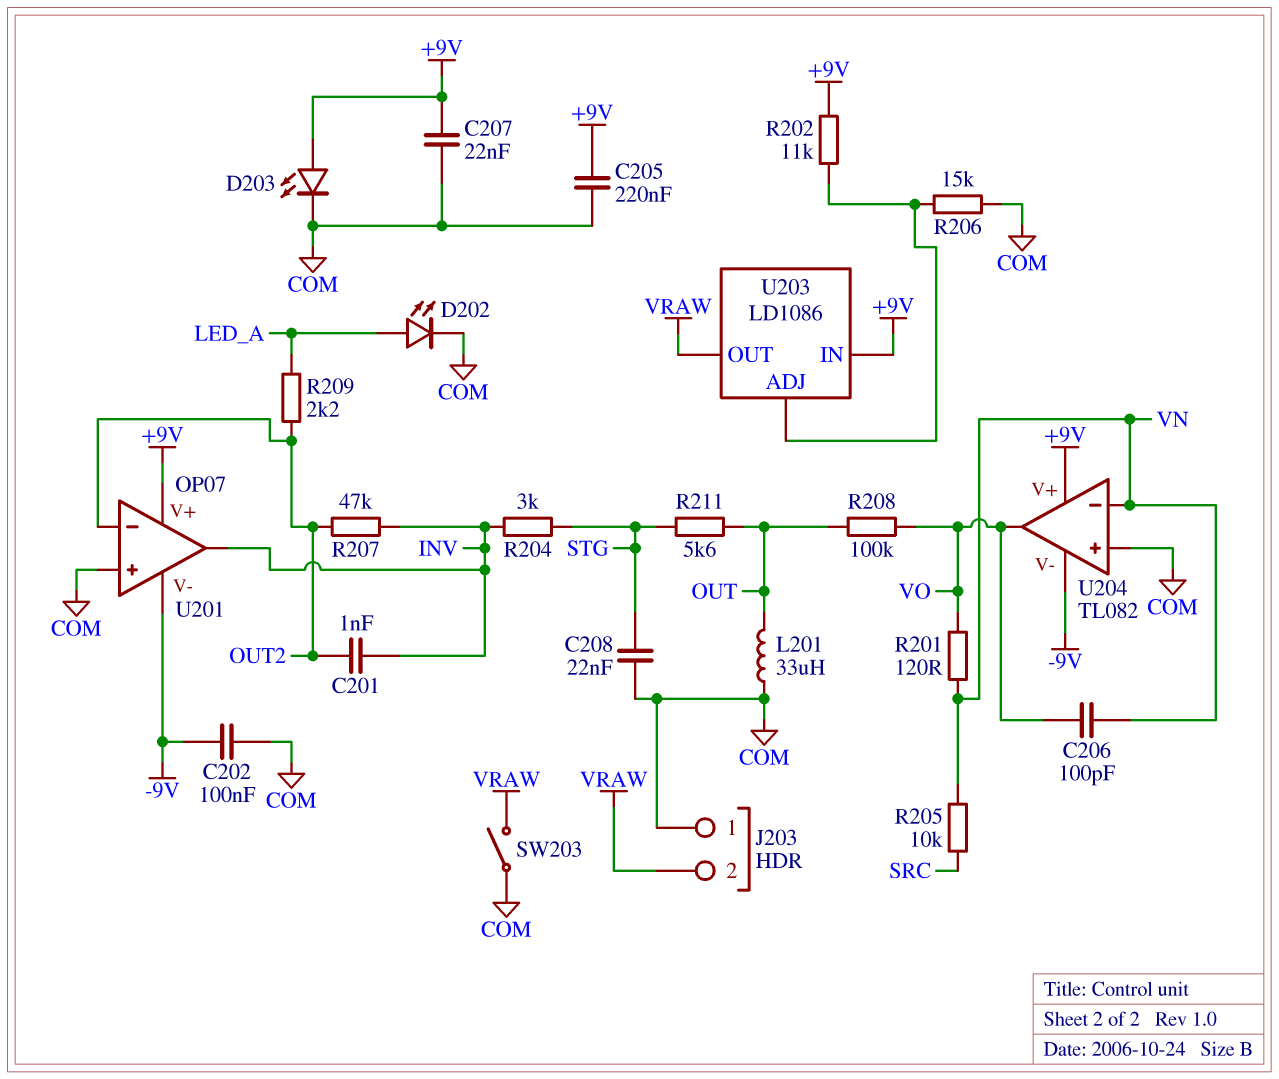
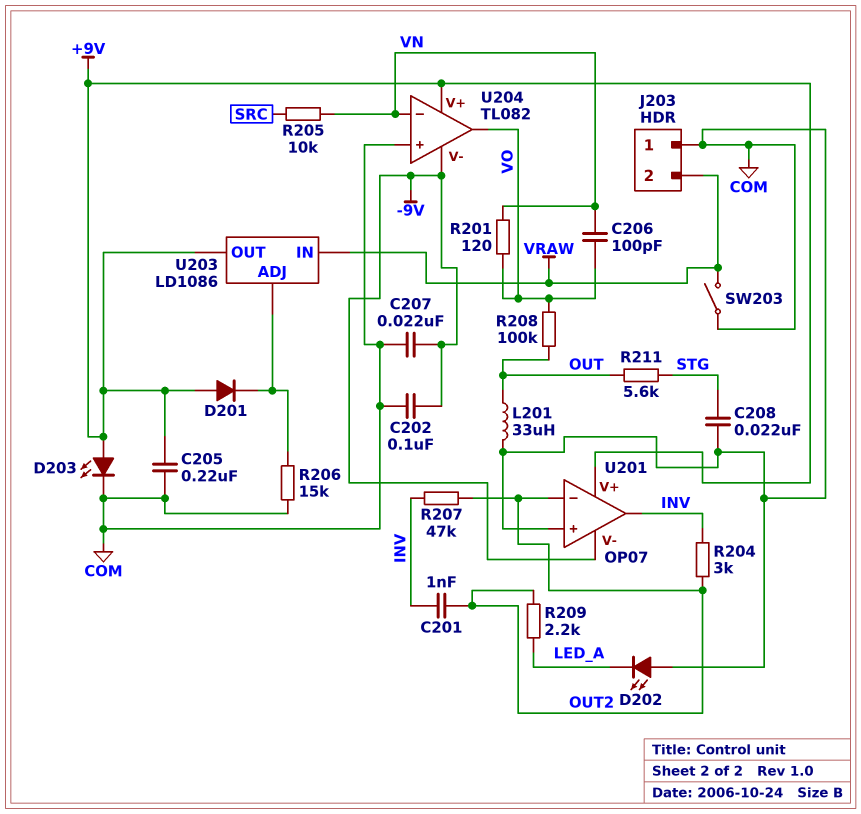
C207: 22nF (+9V, COM) -> 22nF (-9V, COM)
D201: none -> diode (A +9V, K U203/ADJ)
D202: LED (A LED_A, K COM) -> LED (A COM, K LED_A)
R202: 11k (+9V, U203/ADJ) -> none
R204: 3k (INV, STG) -> 3k (INV, OUT2)
U203 pin IN: +9V -> VRAW
U203 pin OUT: VRAW -> +9V

